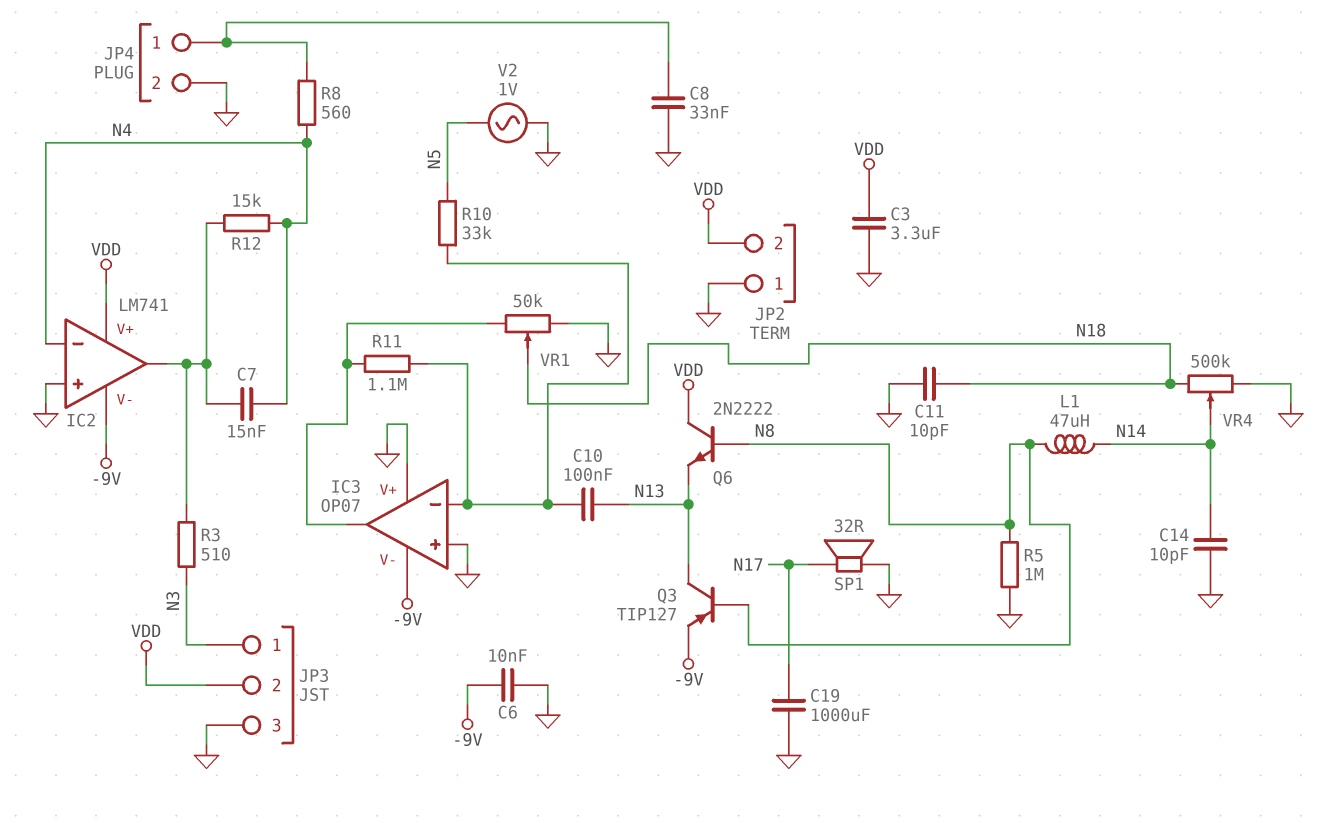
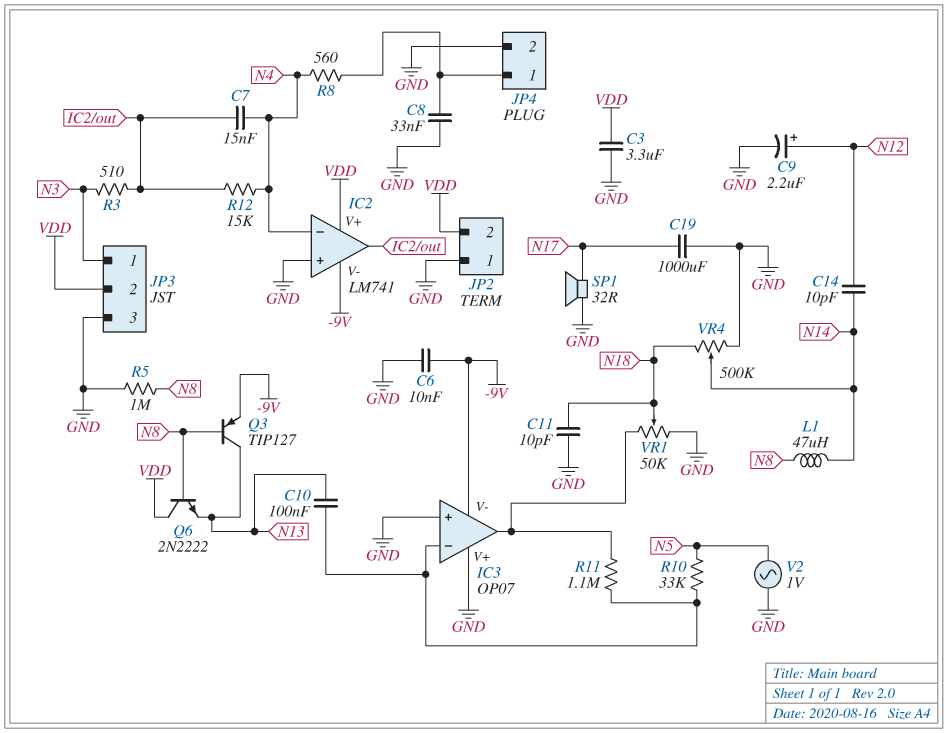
C9: none -> 2.2uF (plus N12, minus GND)
C14: 10pF (GND, N14) -> 10pF (N12, N14)

